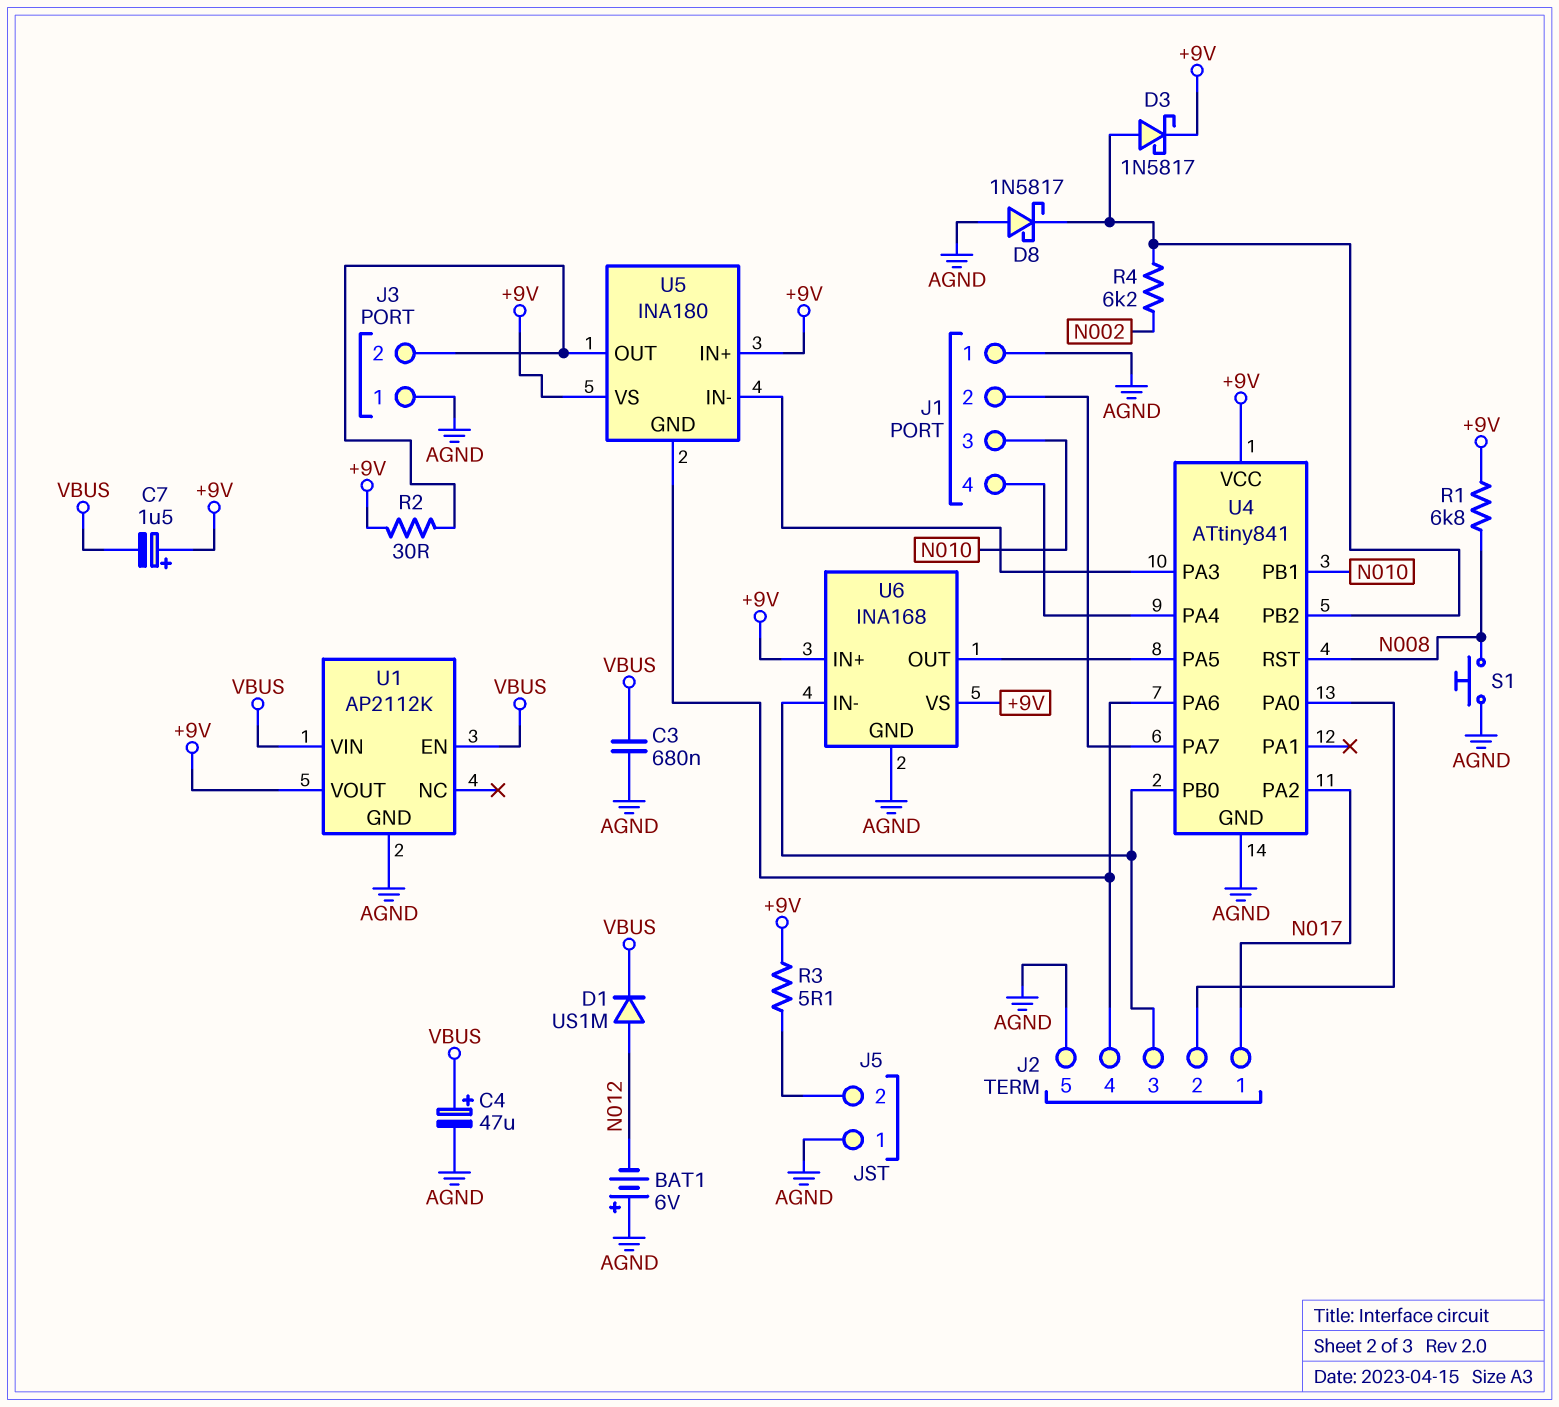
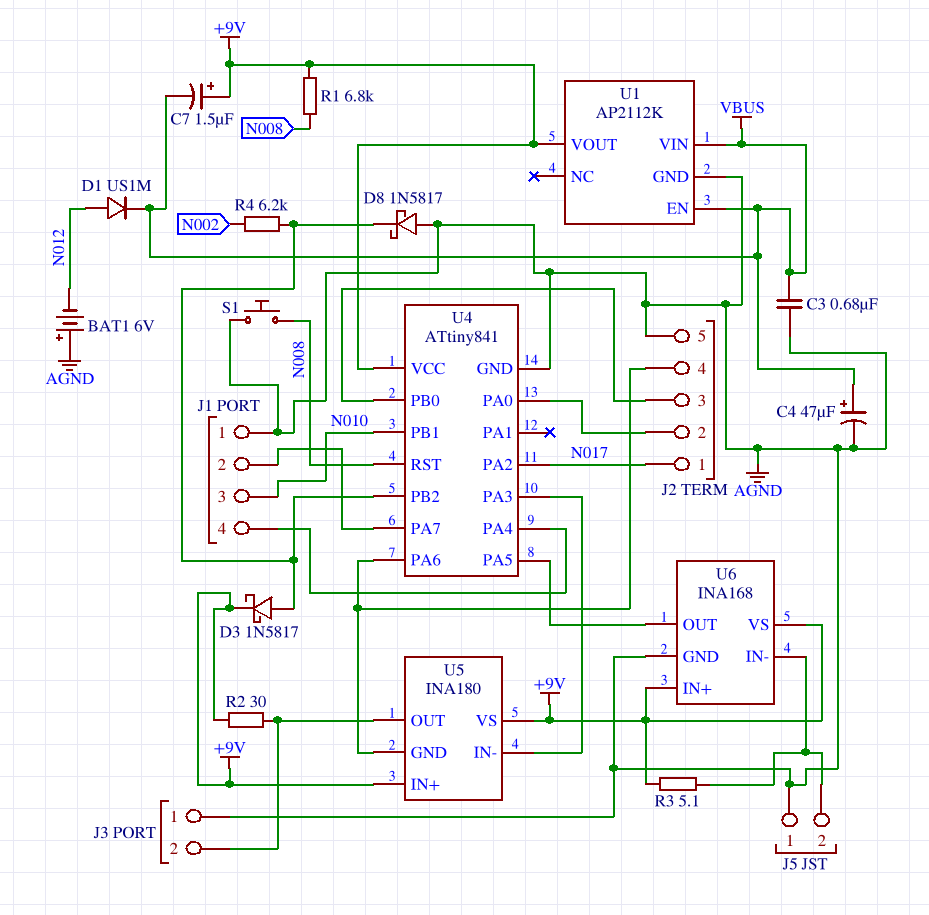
U6 pin IN-: J2/3 -> J5/2

